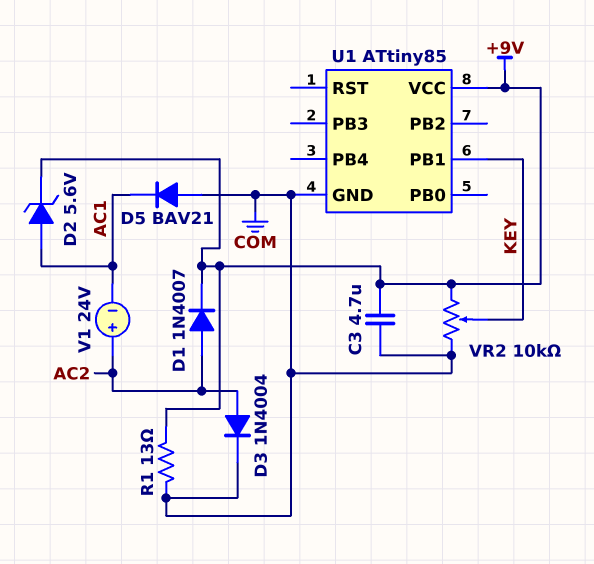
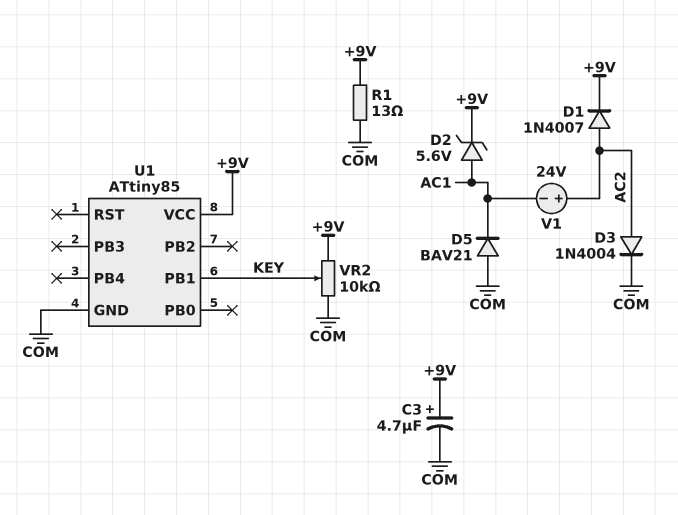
C3: 4.7uF (+9V, COM) -> 4.7uF (plus +9V, minus COM)

